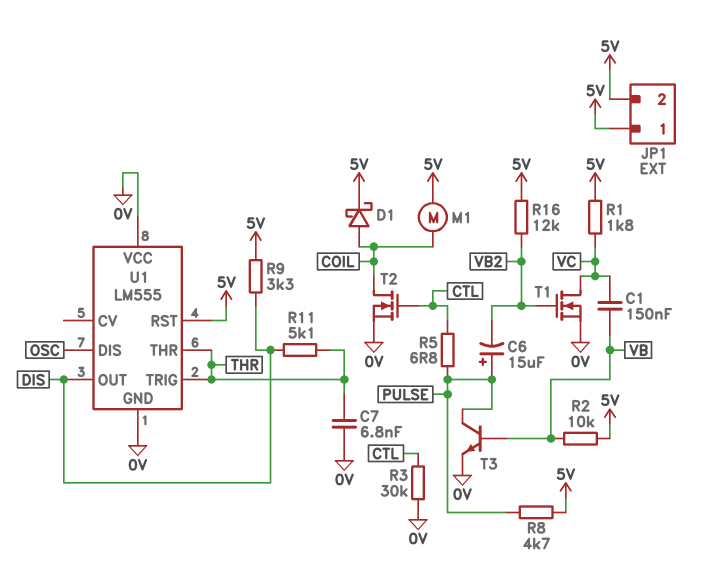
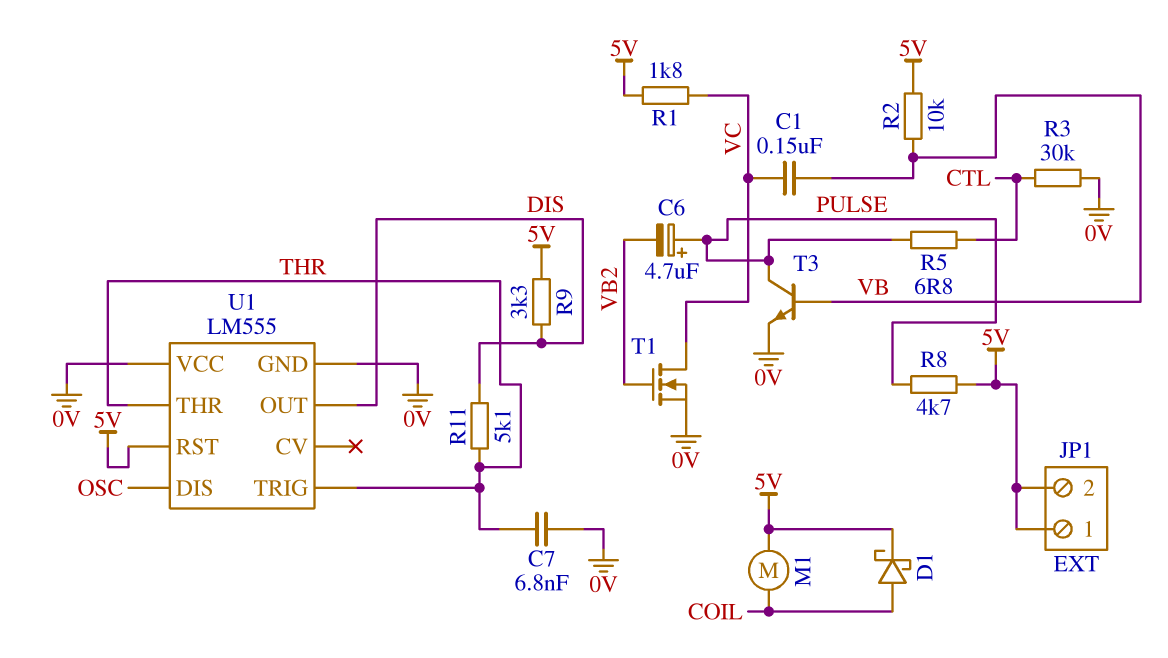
C6: 15uF (plus PULSE, minus VB2) -> 4.7uF (plus PULSE, minus VB2)
R16: 12k (5V, VB2) -> none
T2: NMOS (G CTL, D COIL, S 0V) -> none

